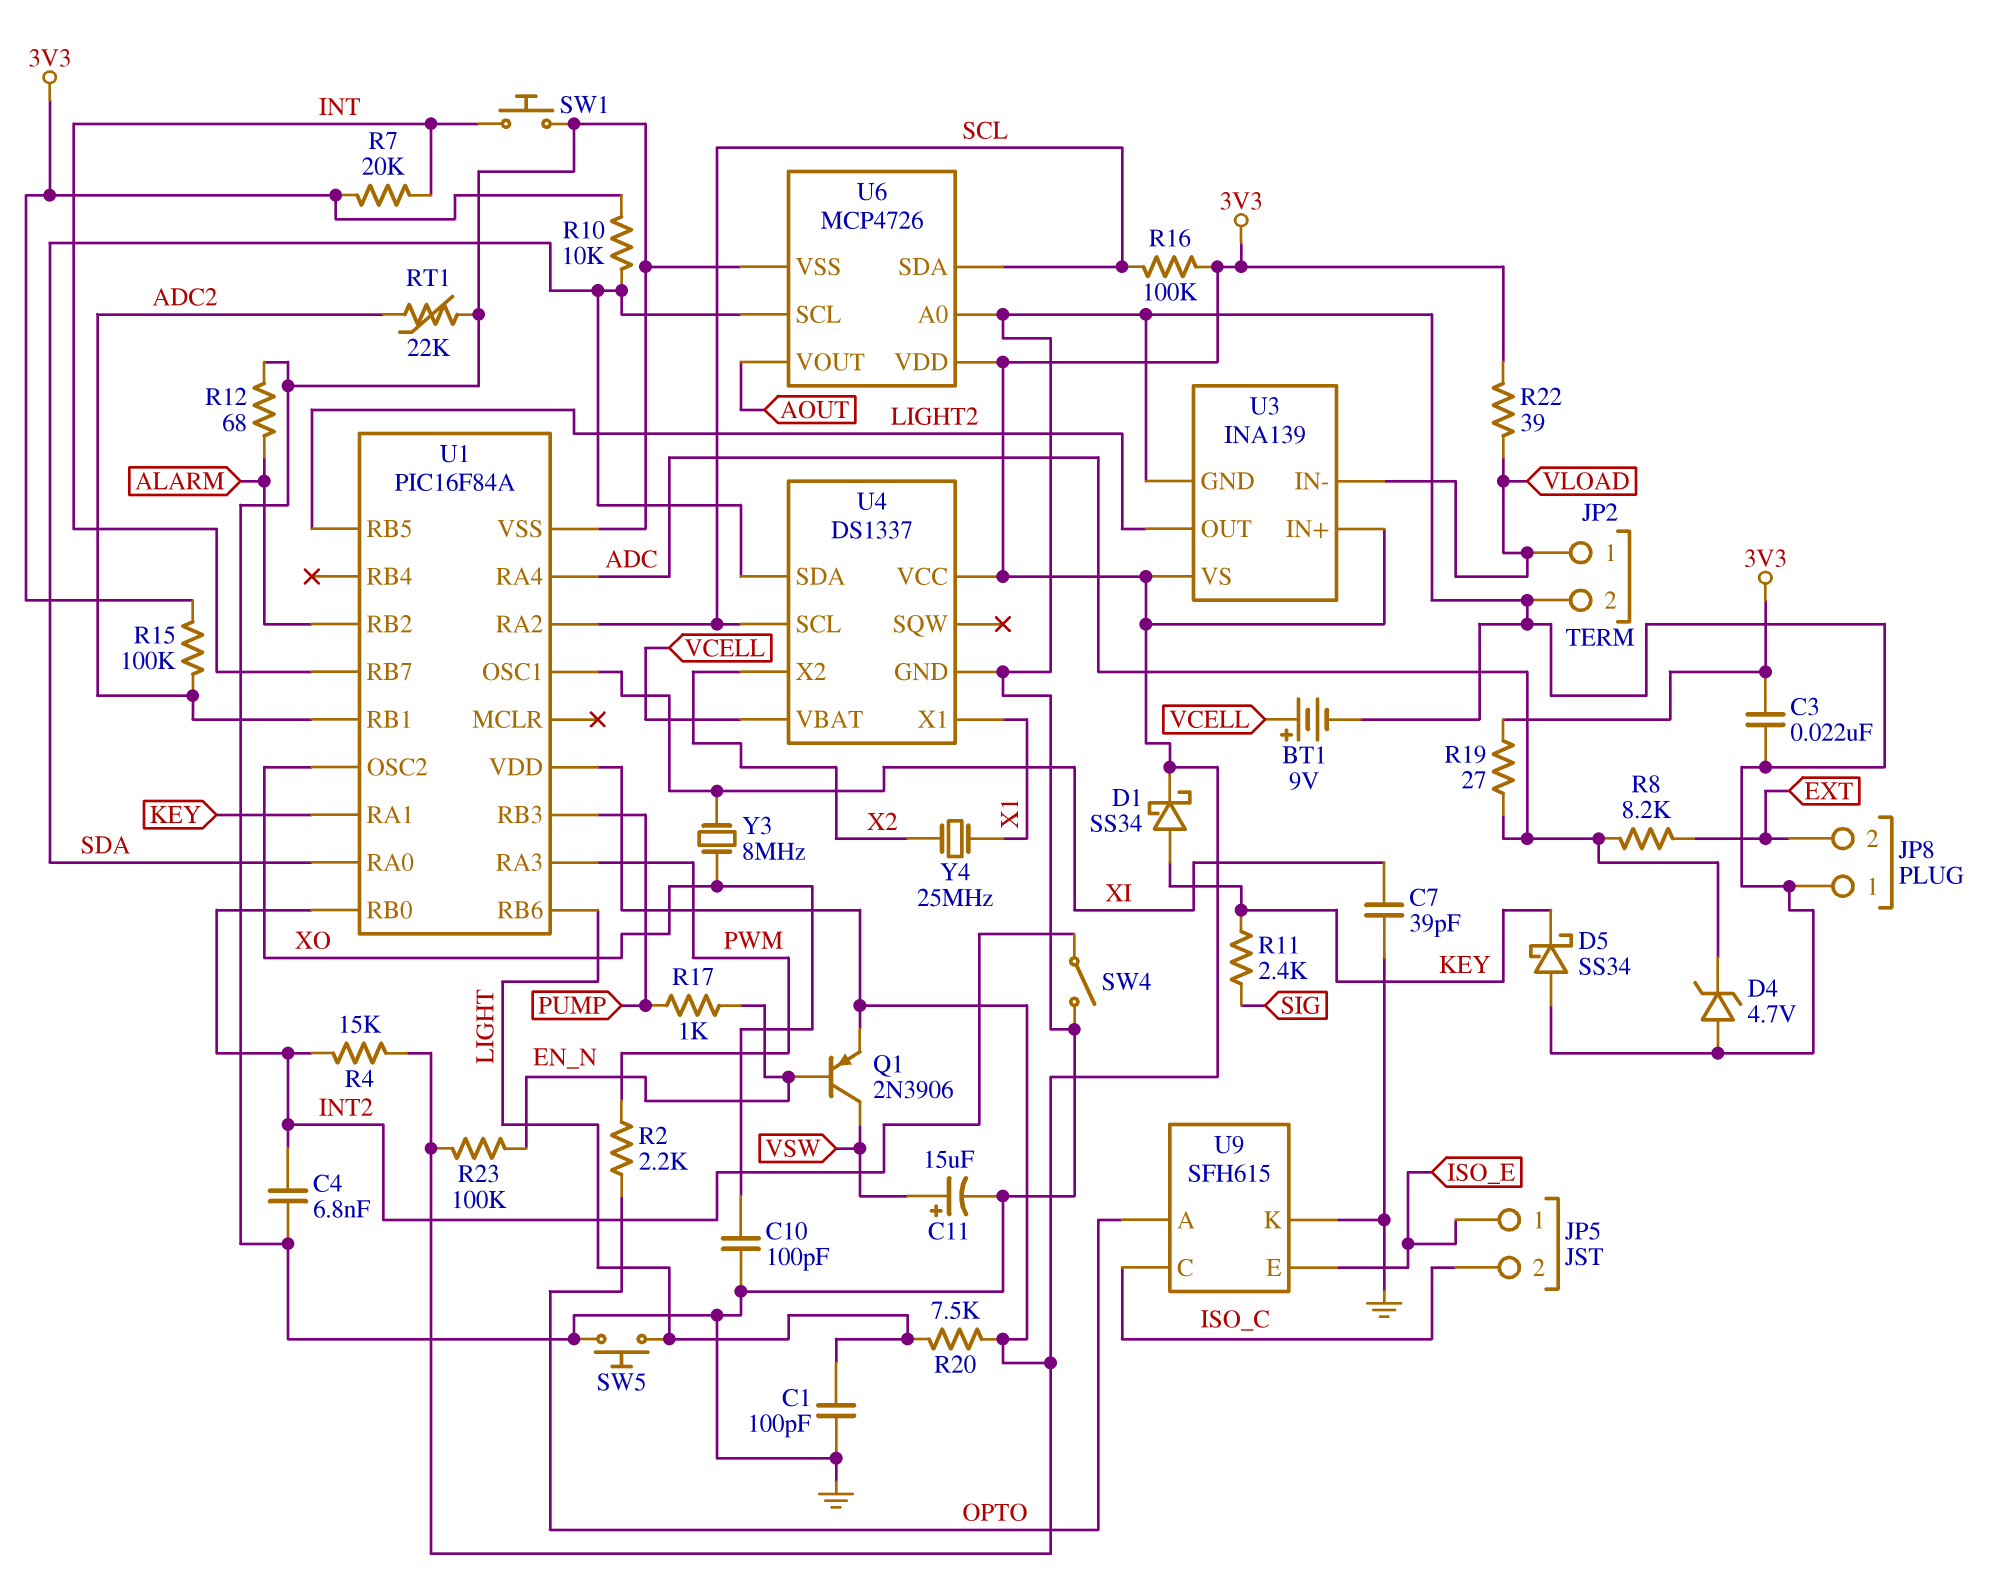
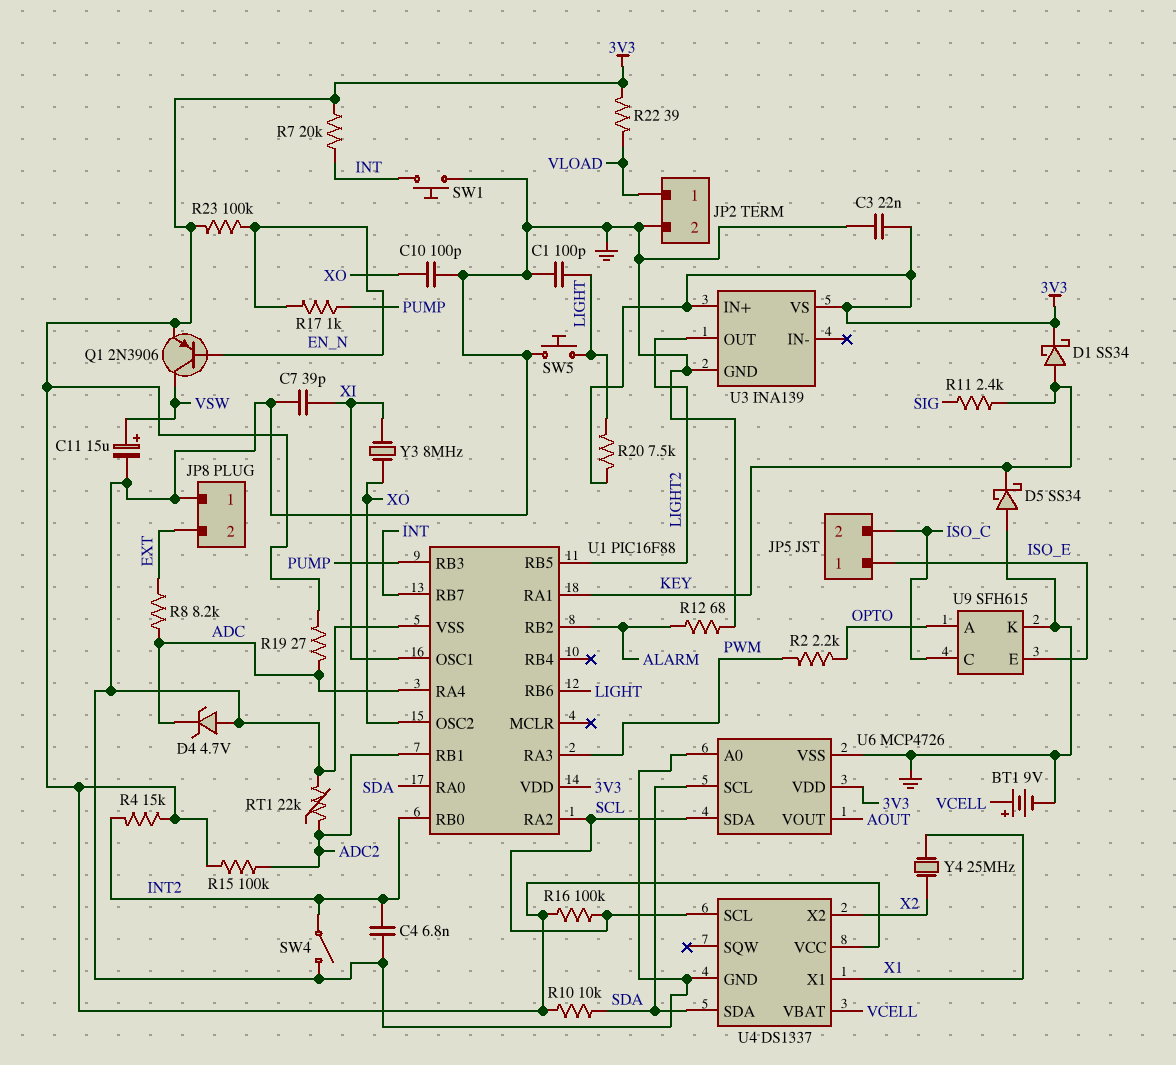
U1: PIC16F84A -> PIC16F88
U3 pin IN-: VLOAD -> none

